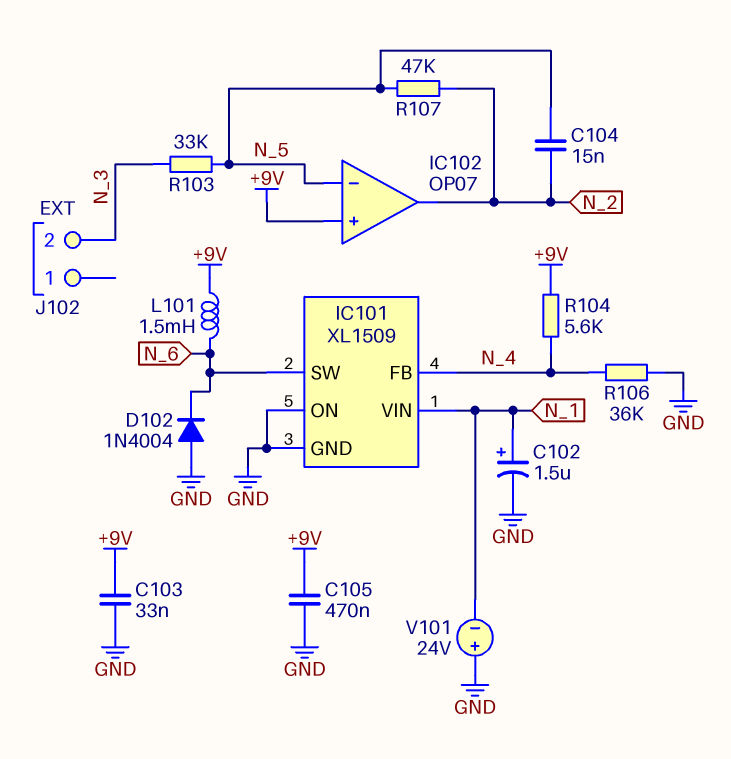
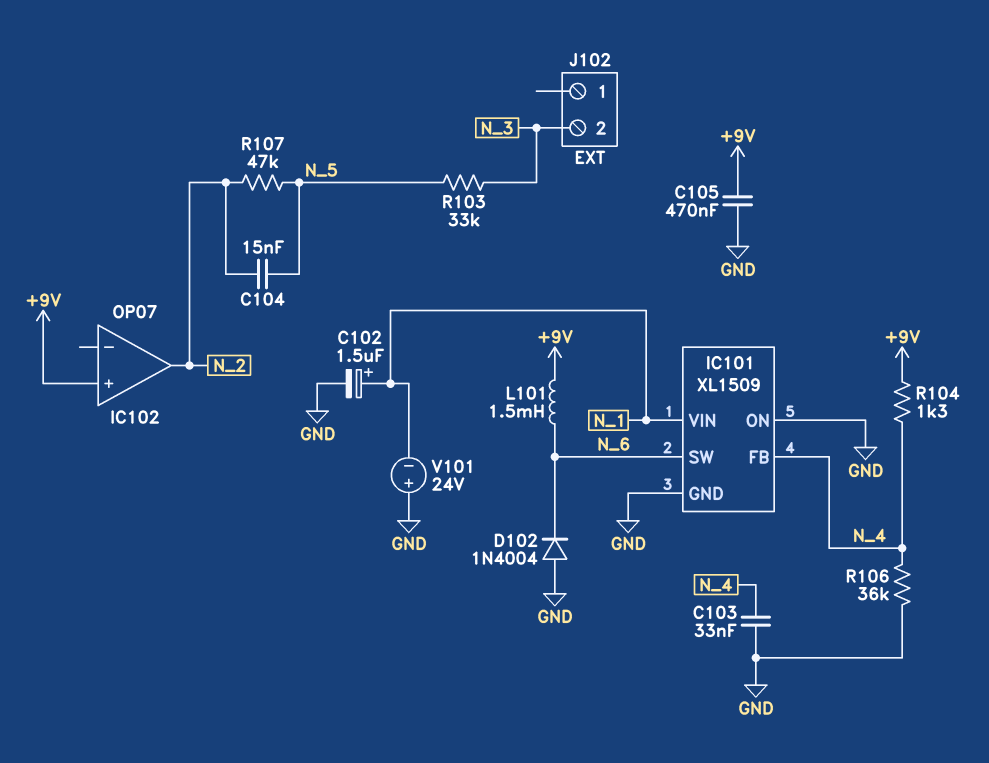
C103: 33nF (+9V, GND) -> 33nF (GND, N_4)
IC102 pin in-: N_5 -> none
R104: 5.6k (+9V, N_4) -> 1.3k (+9V, N_4)

